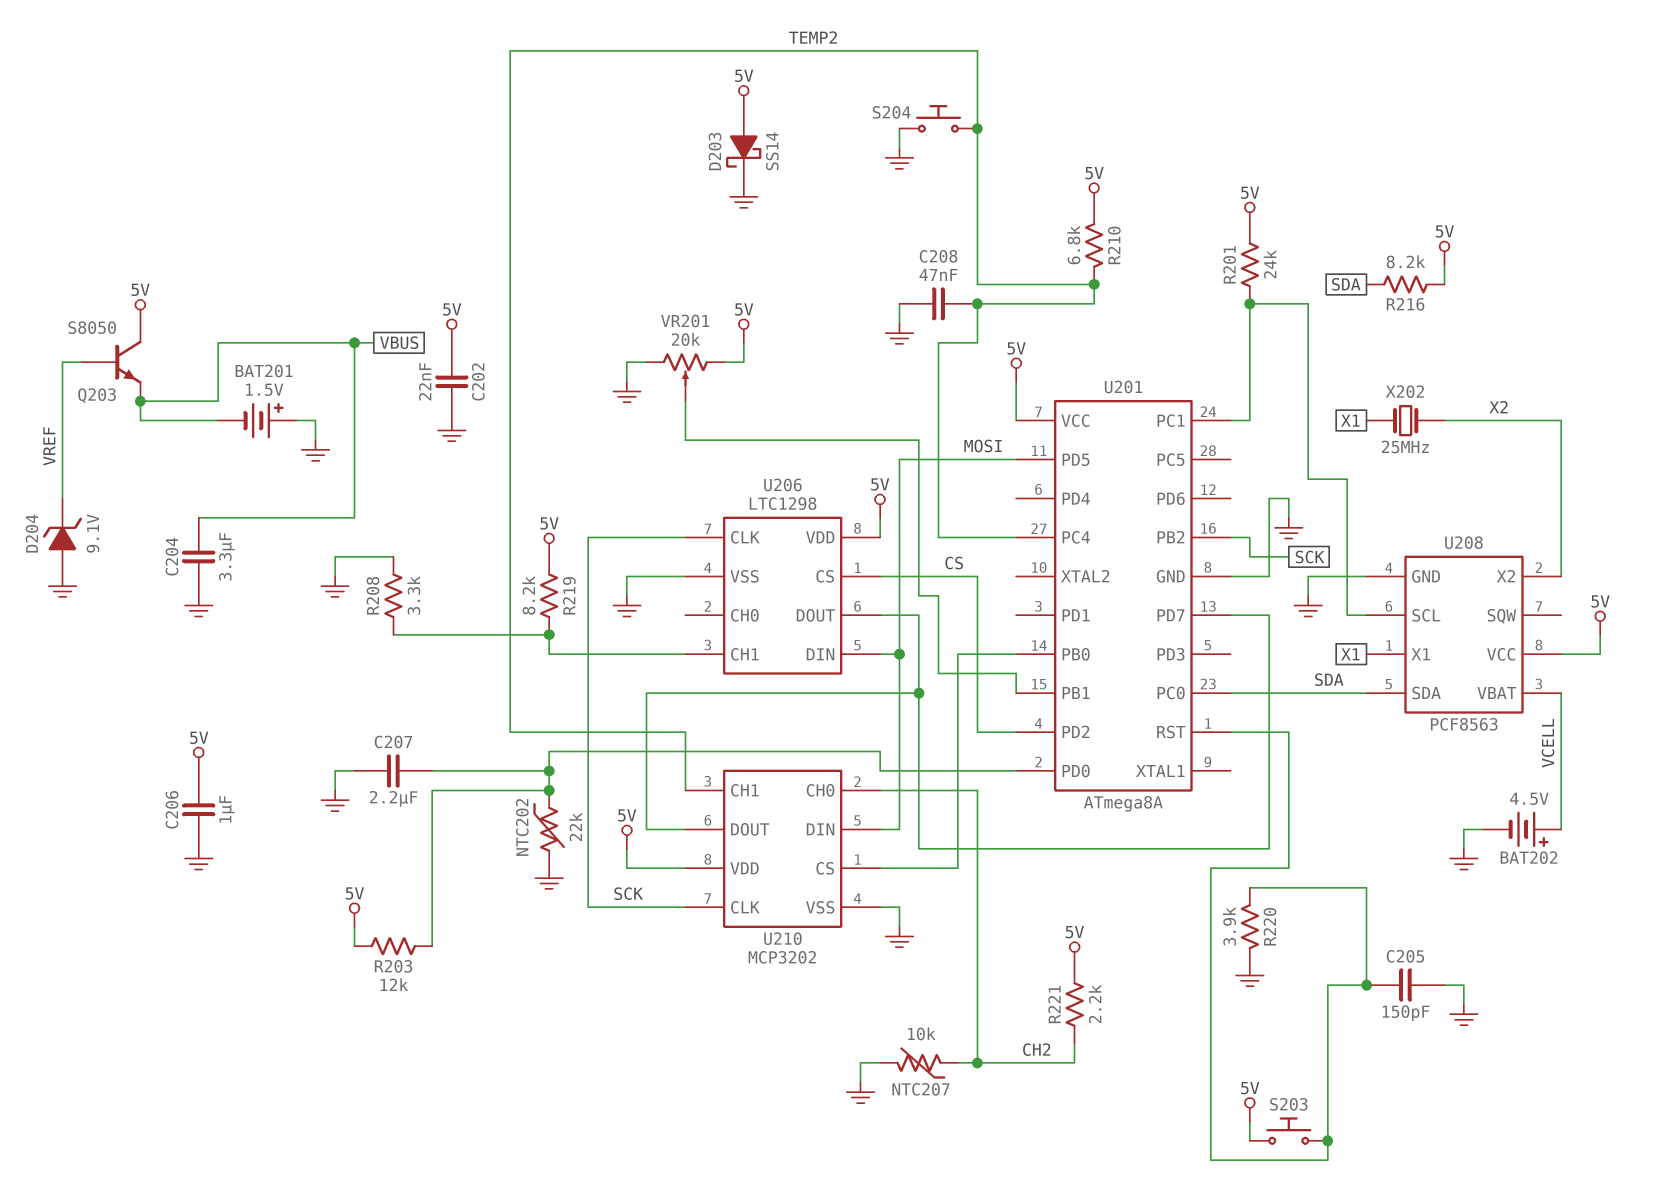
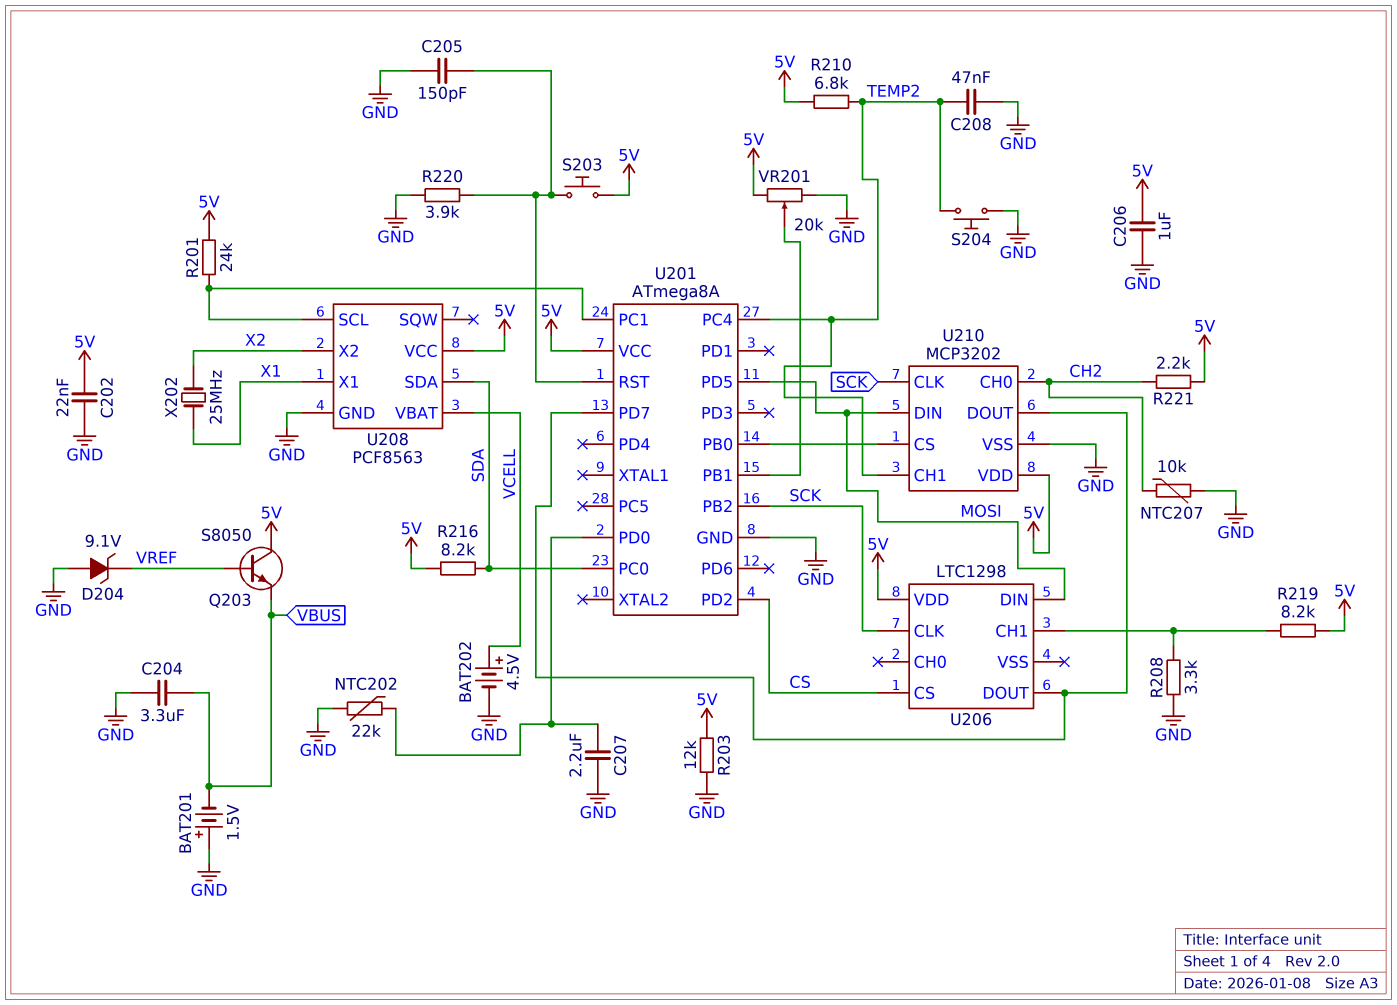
D203: schottky SS14 (A 5V, K GND) -> none
R203: 12k (5V, U201/PD0) -> 12k (5V, GND)
U206 pin VSS: GND -> none

